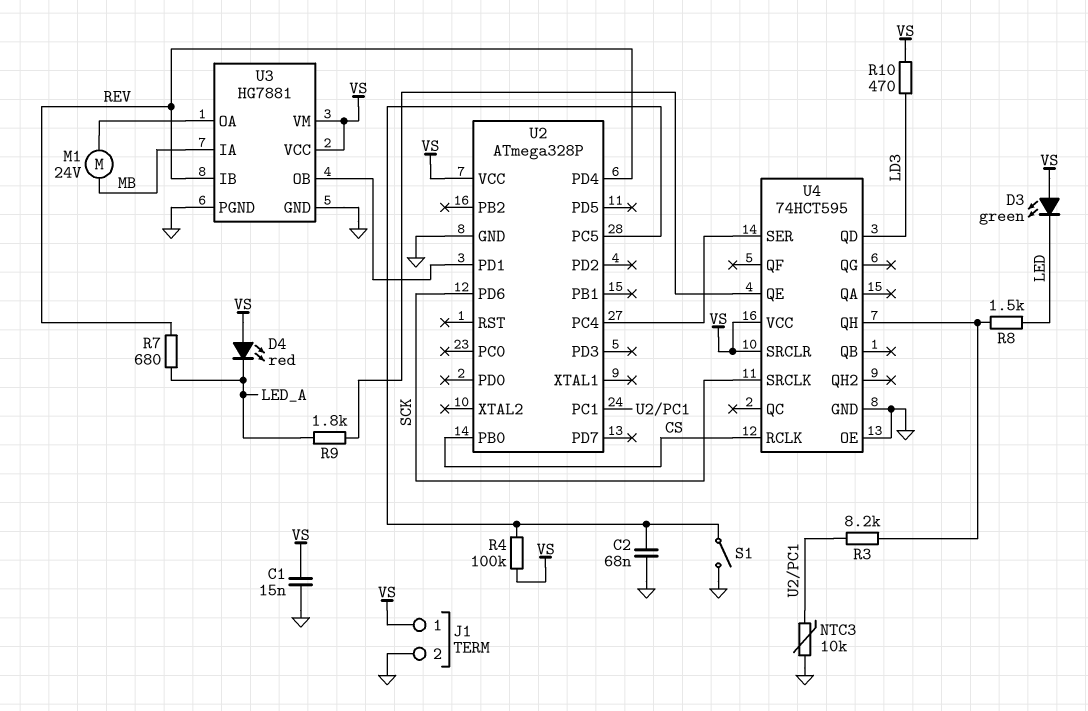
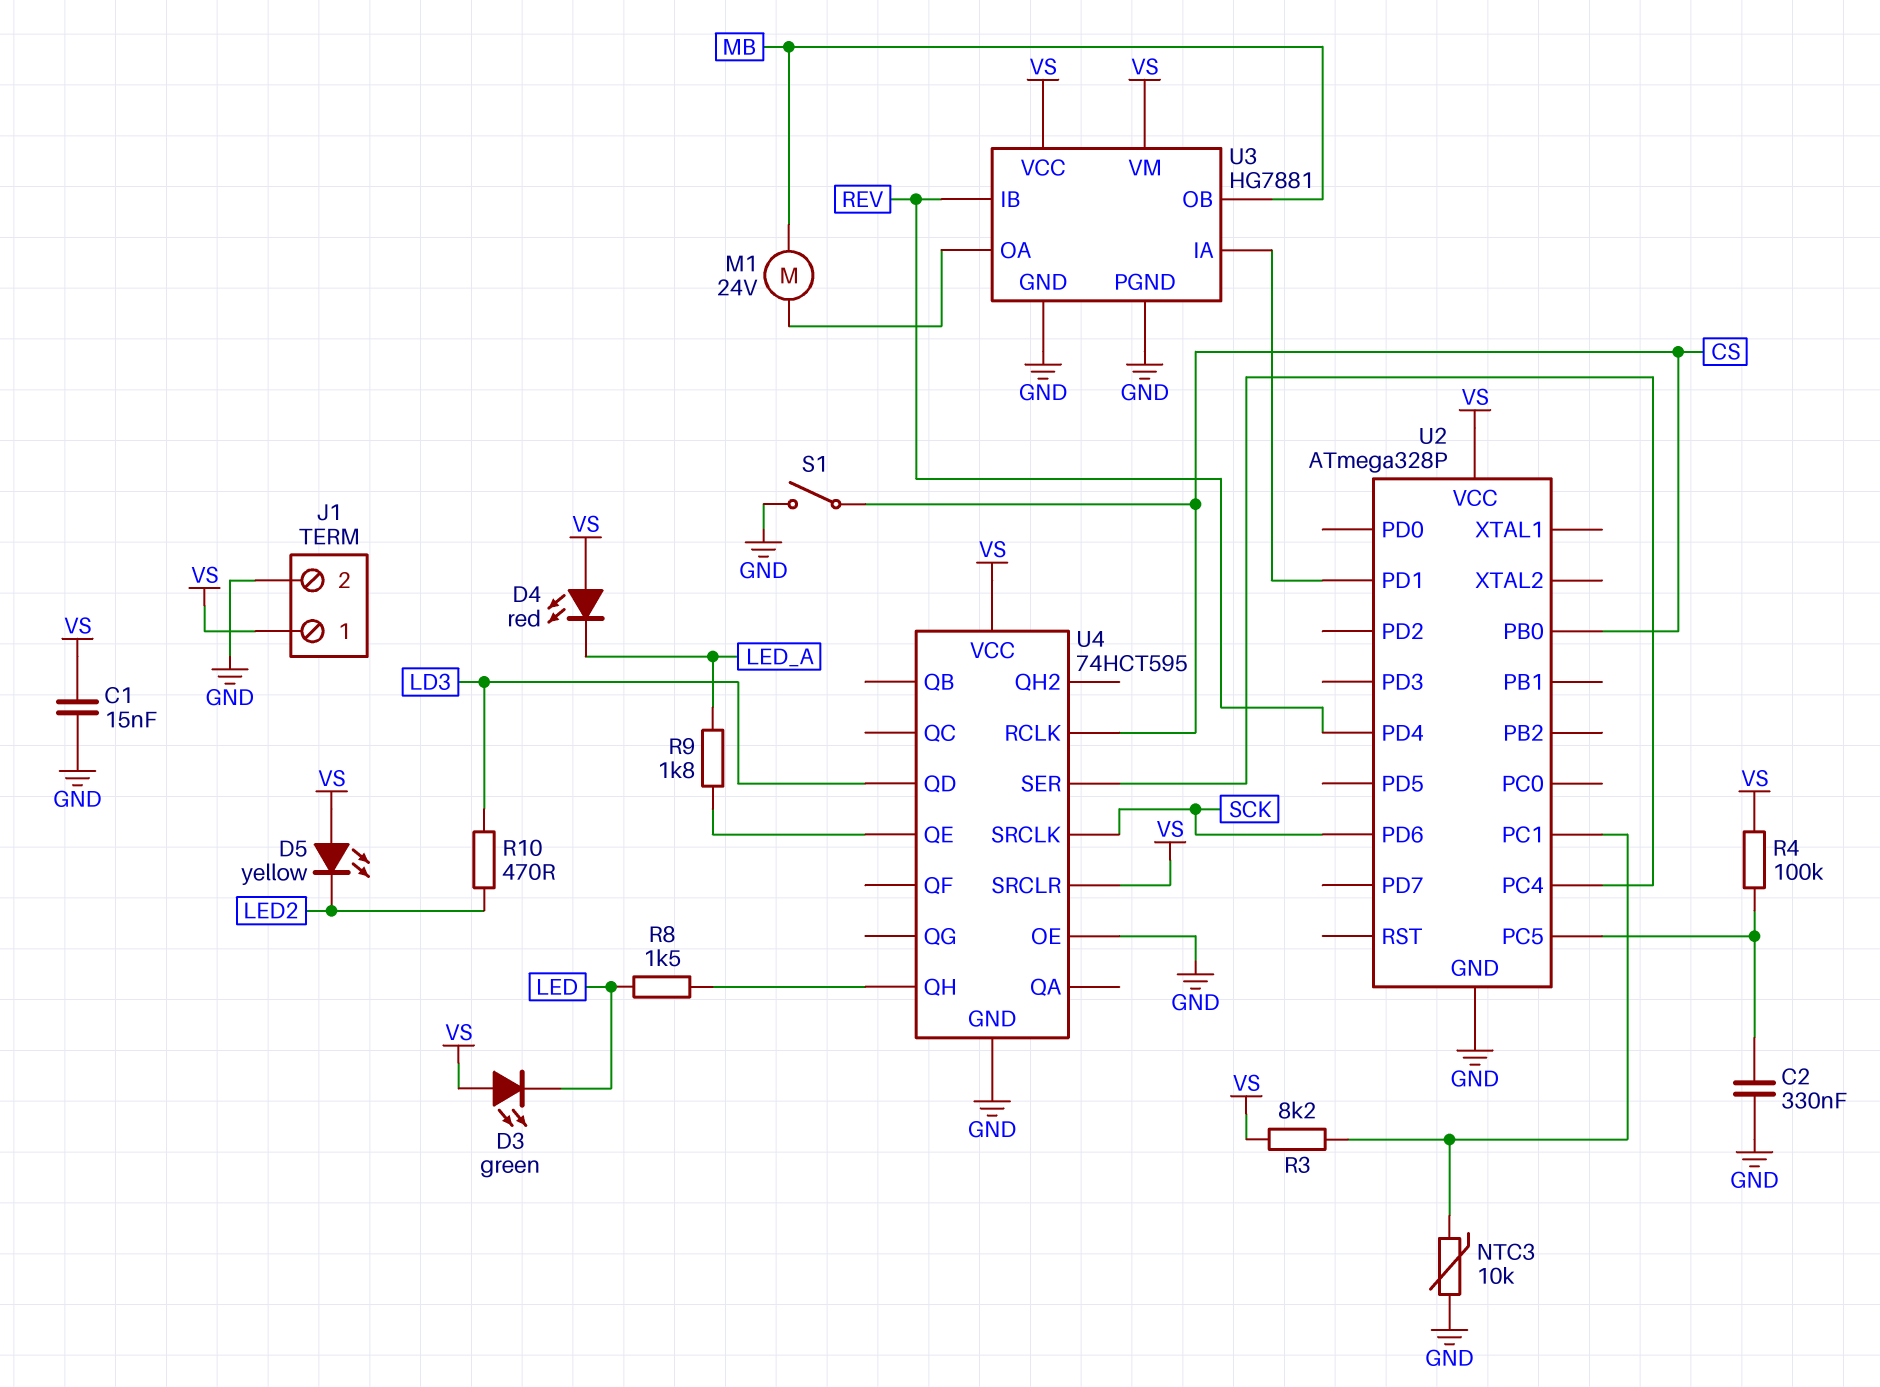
C2: 68nF (GND, U2/PC5) -> 330nF (GND, U2/PC5)
D5: none -> LED yellow (A VS, K LED2)
R3: 8.2k (U2/PC1, U4/QH) -> 8.2k (U2/PC1, VS)
R7: 680 (LED_A, REV) -> none
R10: 470 (LD3, VS) -> 470 (LD3, LED2)
S1: switch (GND, U2/PC5) -> switch (CS, GND)
U3 pin IA: MB -> U2/PD1
U3 pin OB: U2/PD1 -> MB

